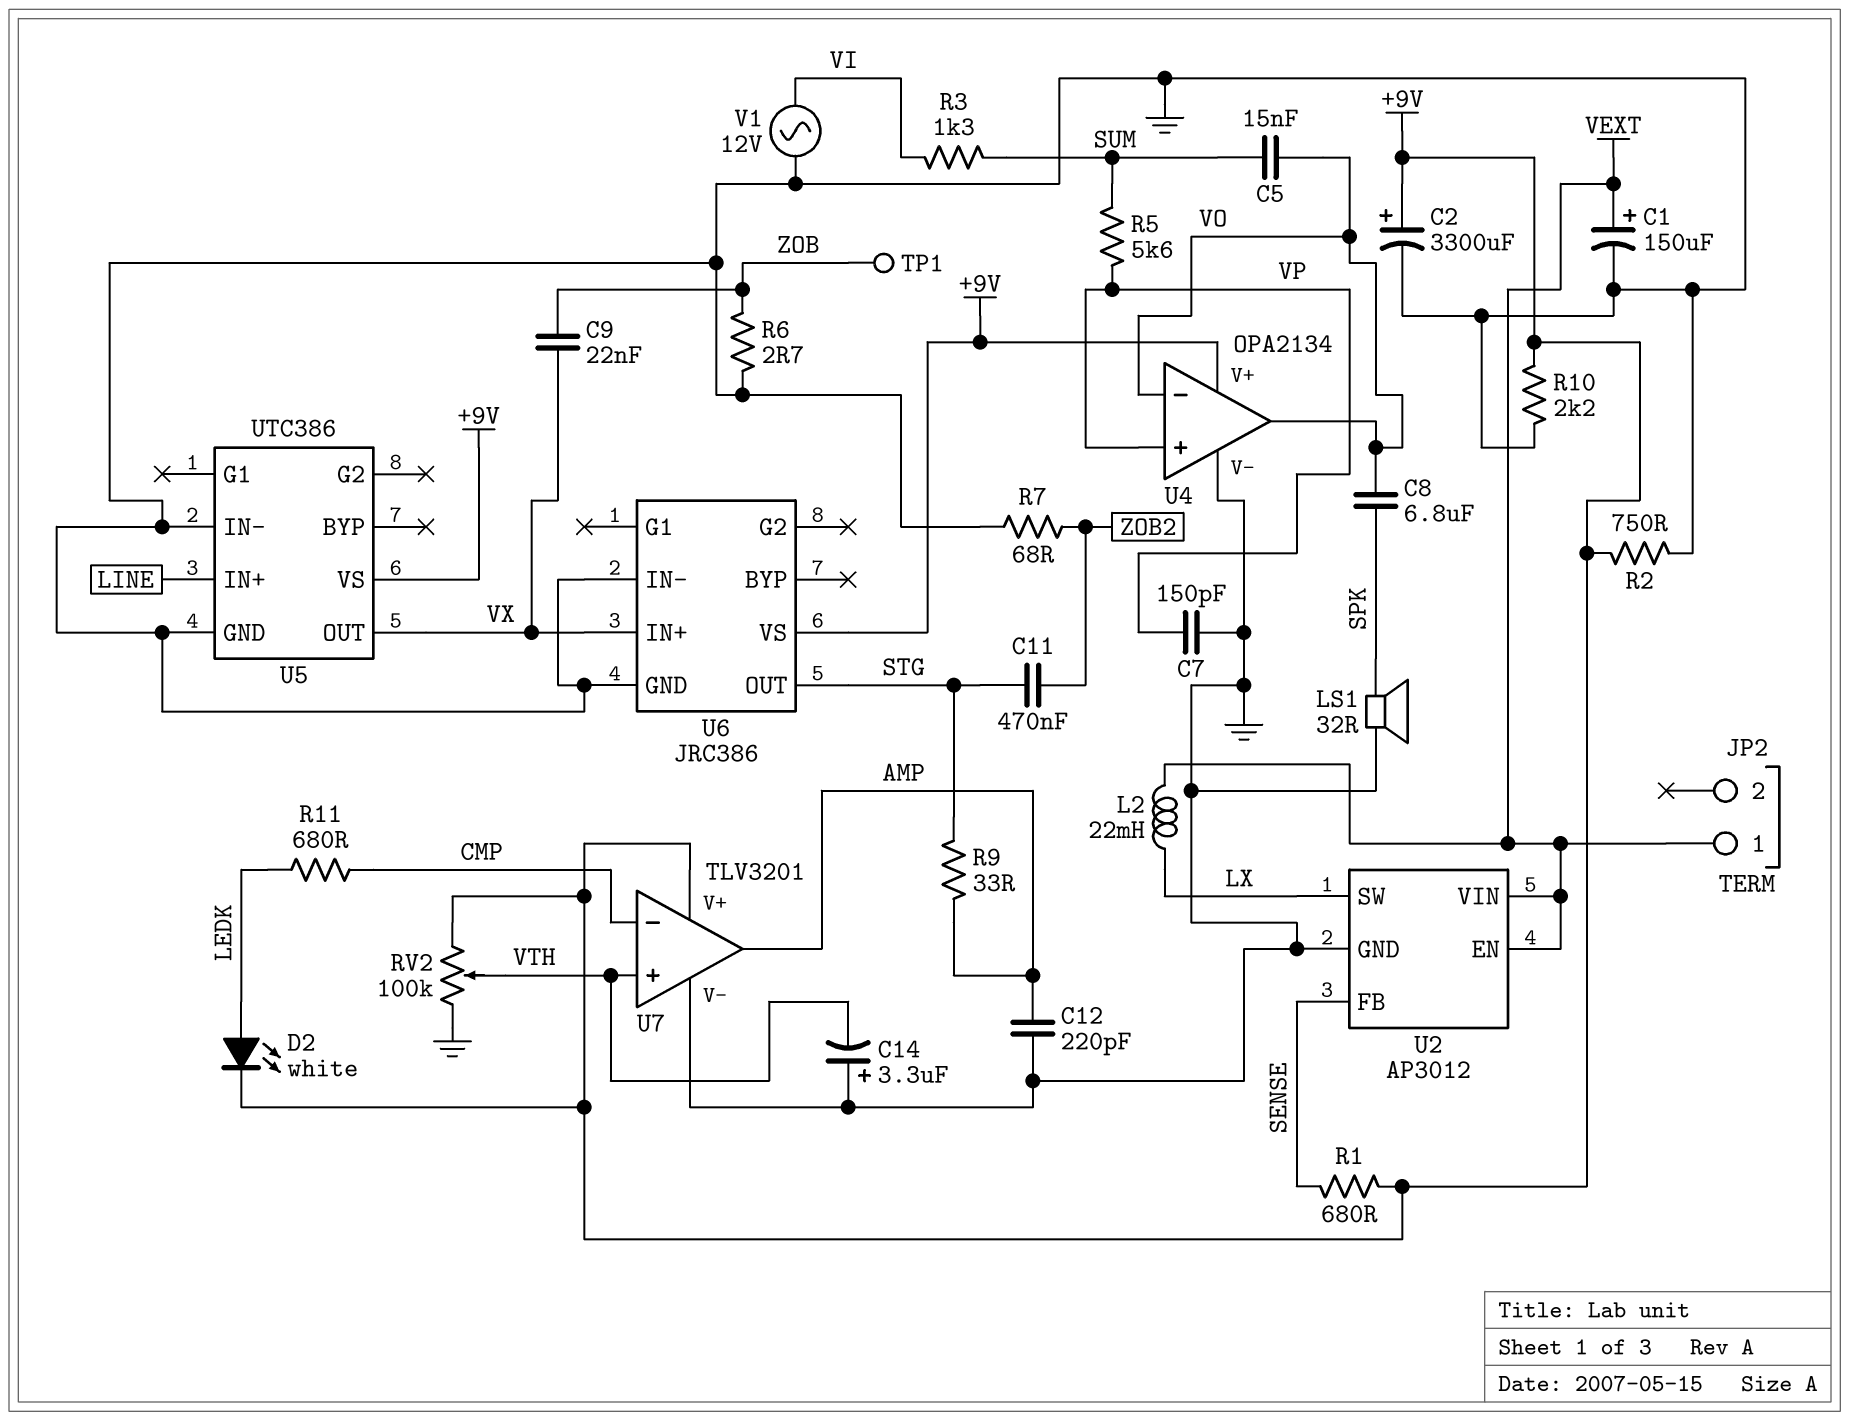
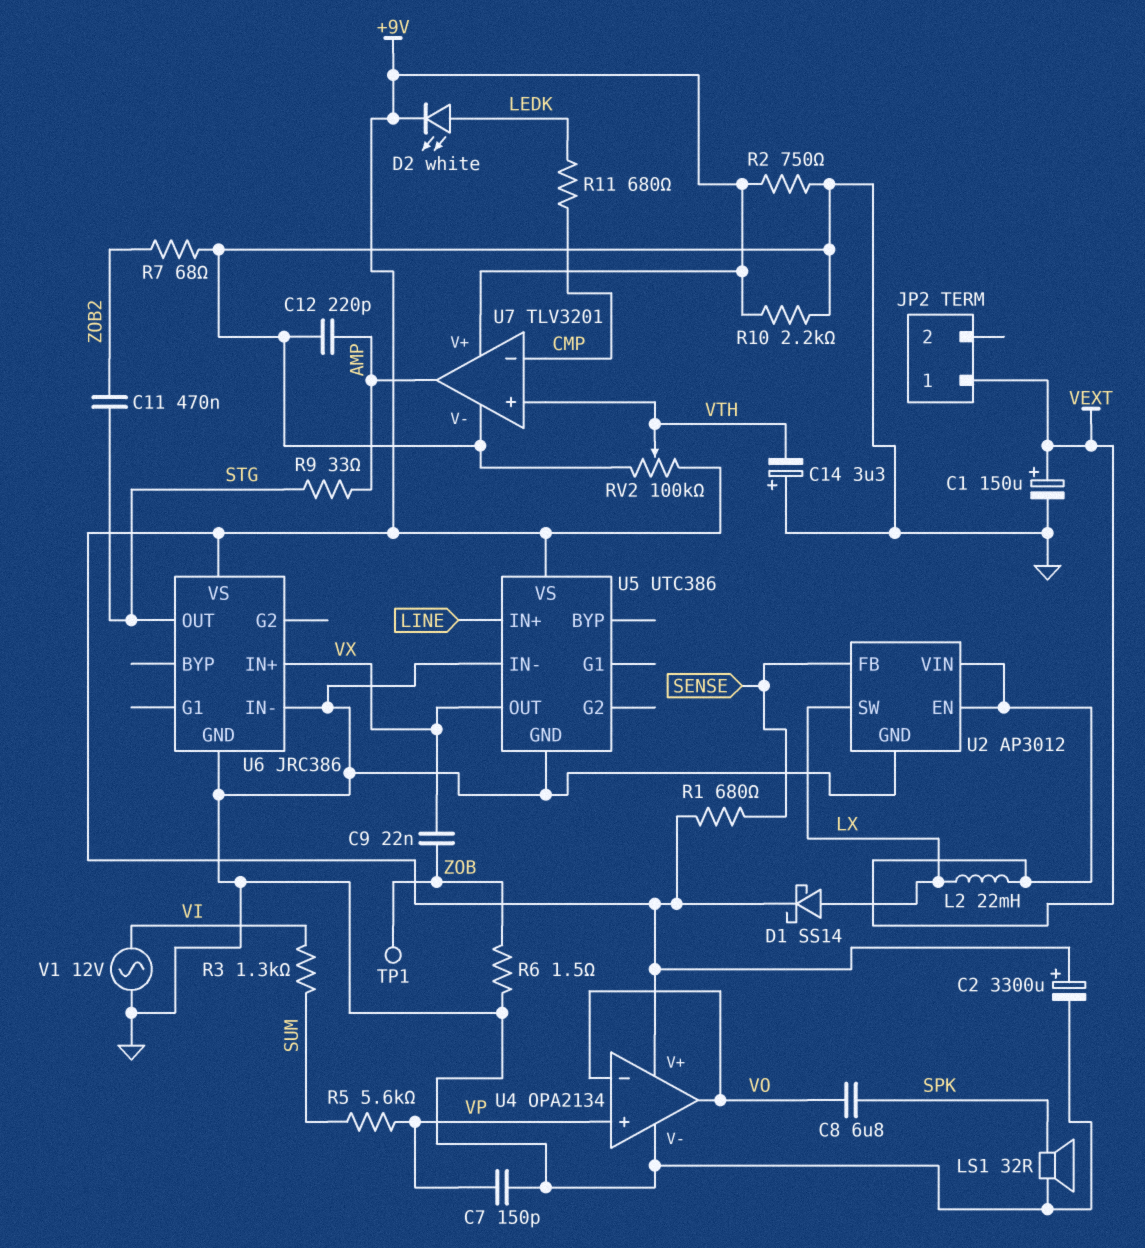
C5: 15nF (SUM, VO) -> none
D1: none -> schottky SS14 (A LX, K +9V)
R6: 2.7 (GND, ZOB) -> 1.5 (GND, ZOB)

